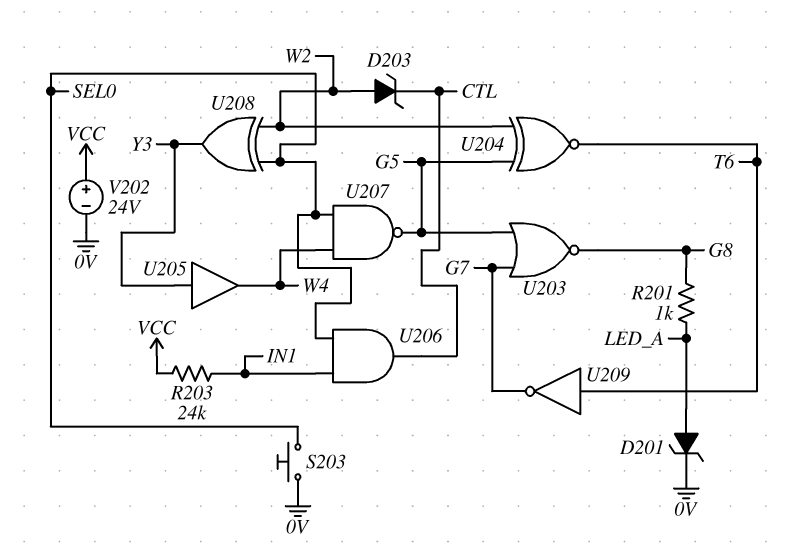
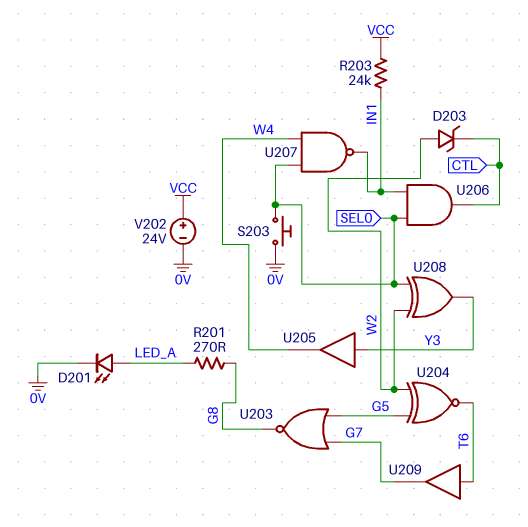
D201: zener (A LED_A, K 0V) -> LED (A LED_A, K 0V)
R201: 1k (G8, LED_A) -> 270 (G8, LED_A)
U207: NAND (in SEL0, in W4, out G5) -> NAND (in SEL0, in W4, out IN1)
U209: NOT (in T6, out G7) -> buffer (in T6, out G7)

